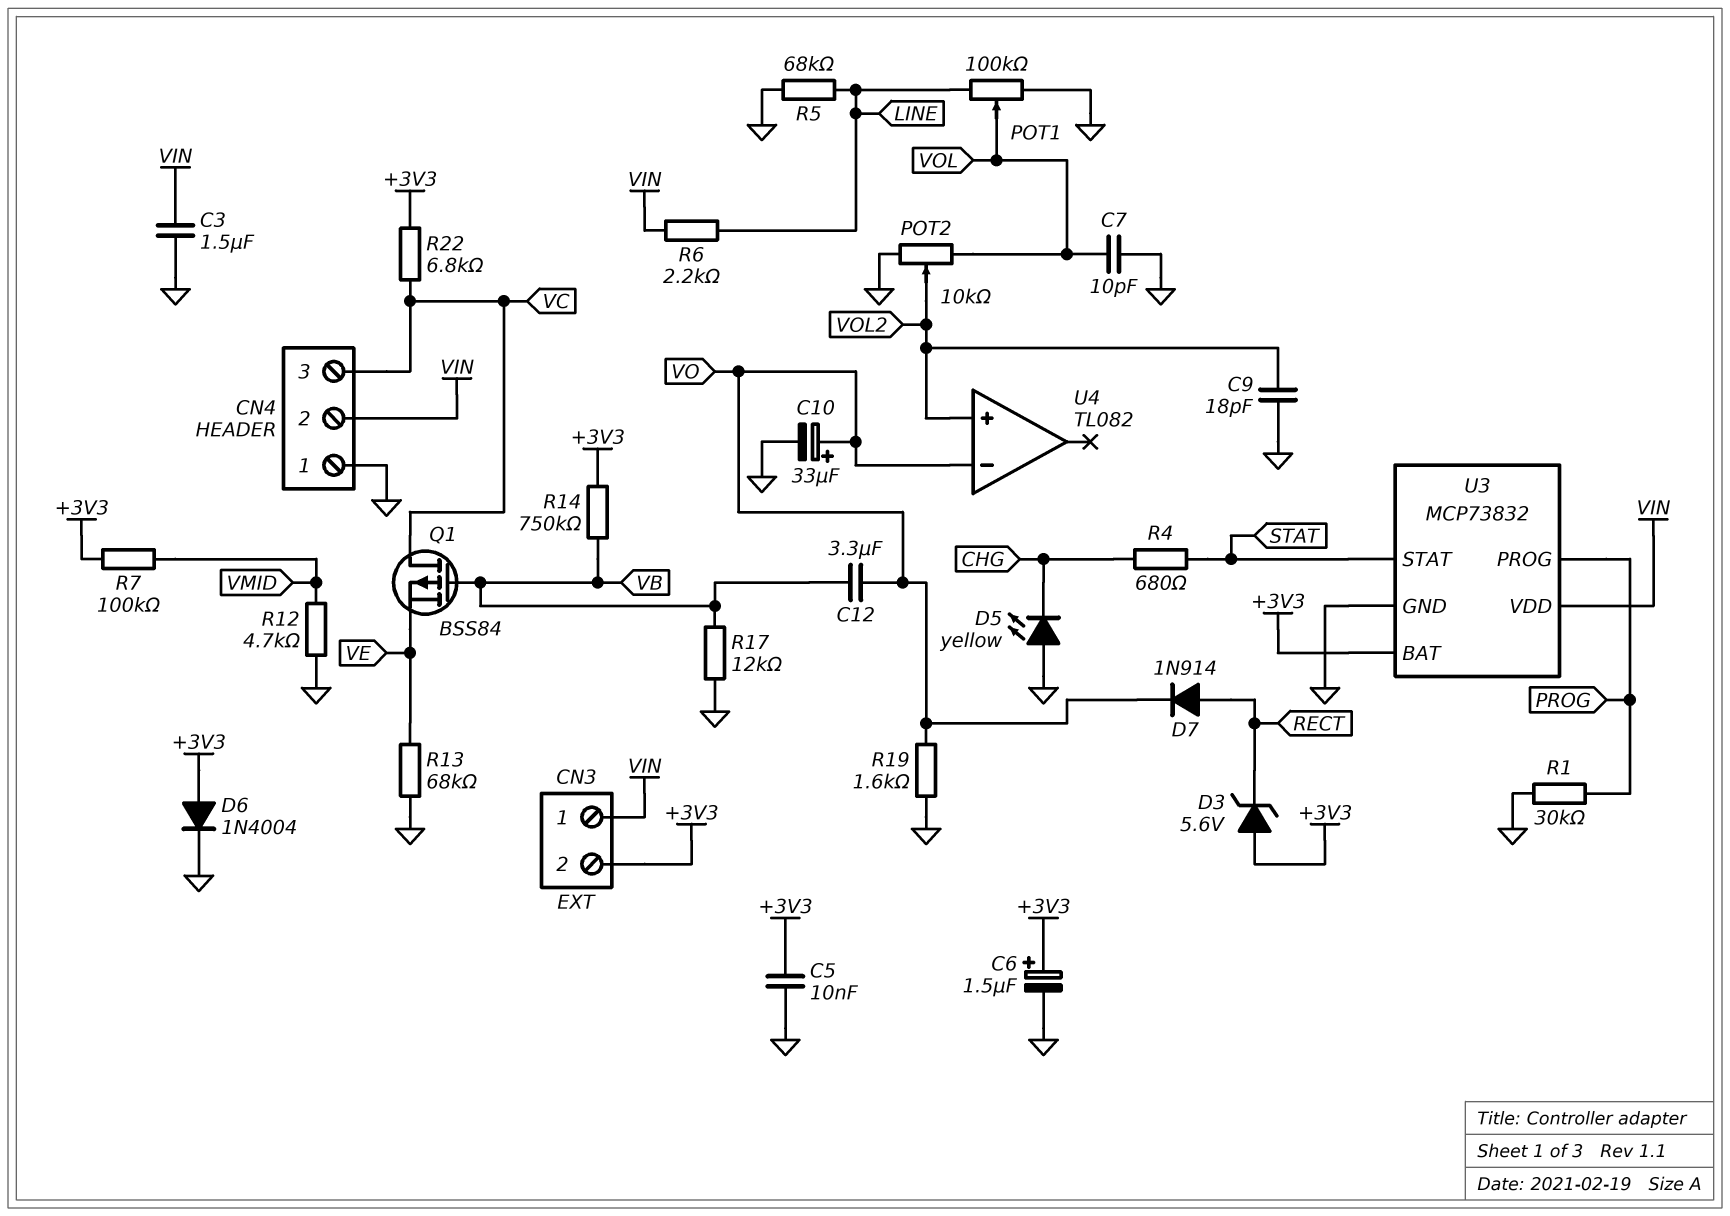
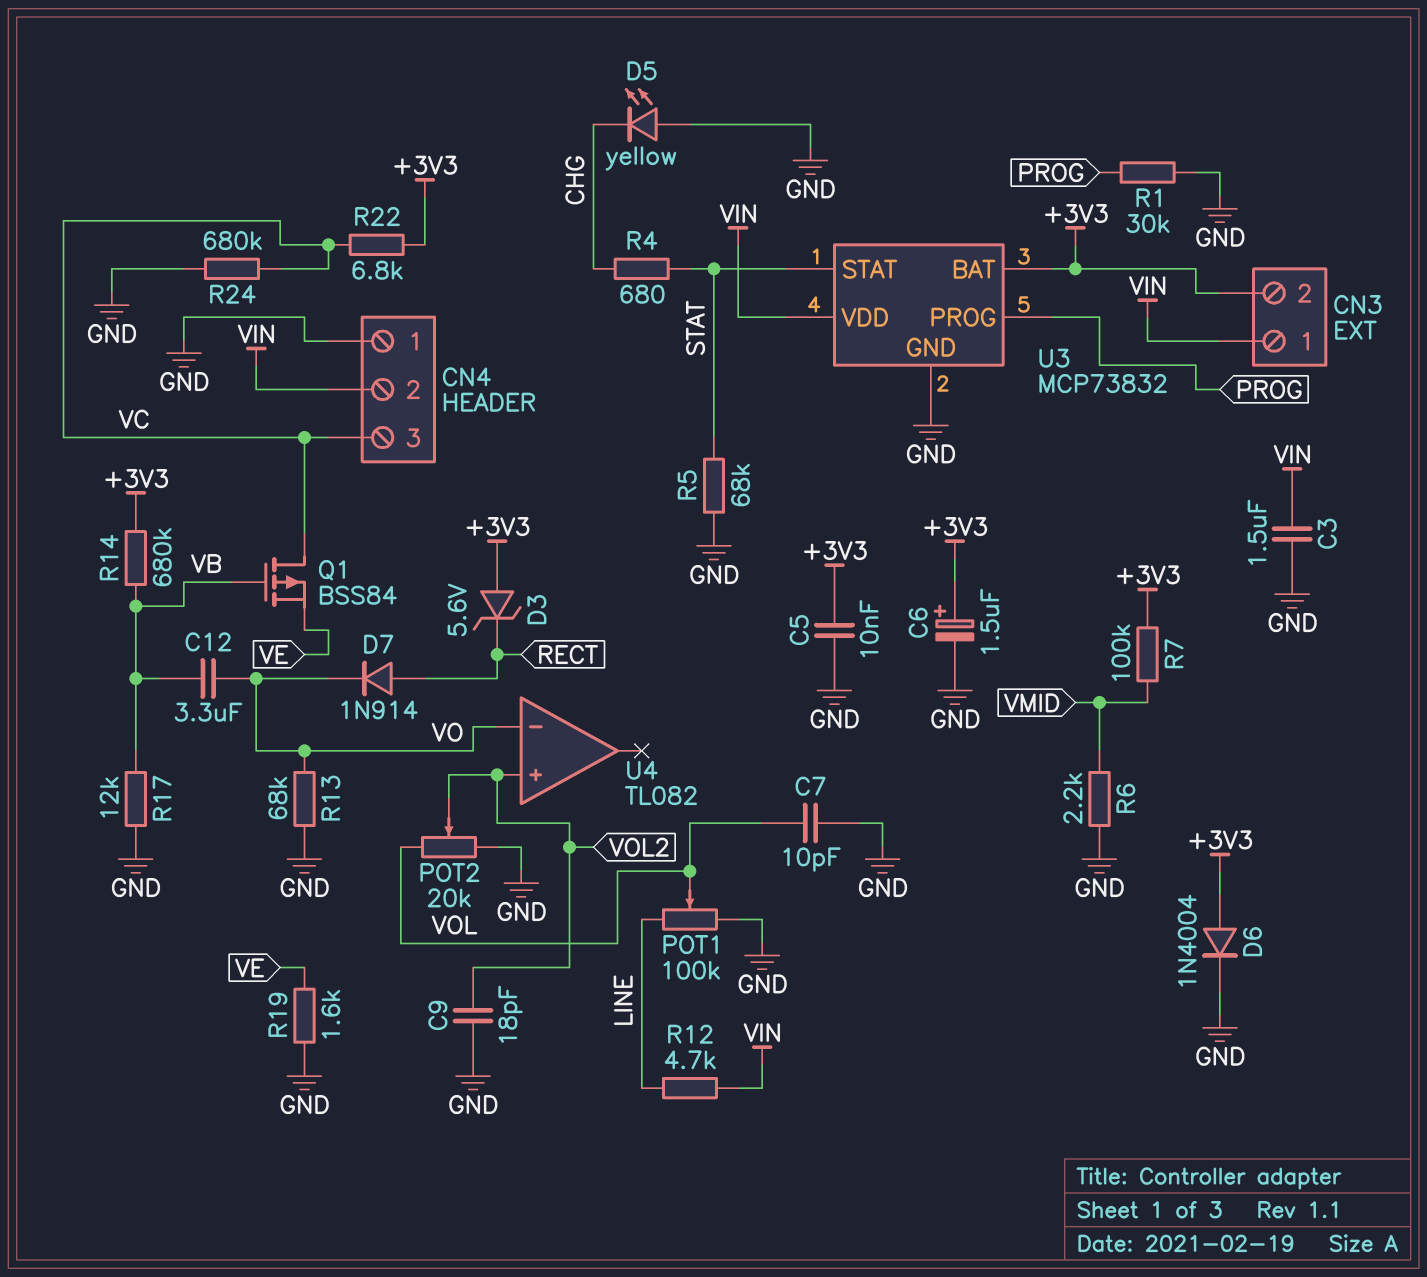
C10: 33uF (plus VO, minus GND) -> none
POT2: 10k (GND, VOL, wiper VOL2) -> 20k (GND, VOL, wiper VOL2)
R5: 68k (GND, LINE) -> 68k (GND, STAT)
R6: 2.2k (LINE, VIN) -> 2.2k (GND, VMID)
R12: 4.7k (GND, VMID) -> 4.7k (LINE, VIN)
R13: 68k (GND, VE) -> 68k (GND, VO)
R14: 750k (+3V3, VB) -> 680k (+3V3, VB)
R19: 1.6k (GND, VO) -> 1.6k (GND, VE)
R24: none -> 680k (GND, VC)

